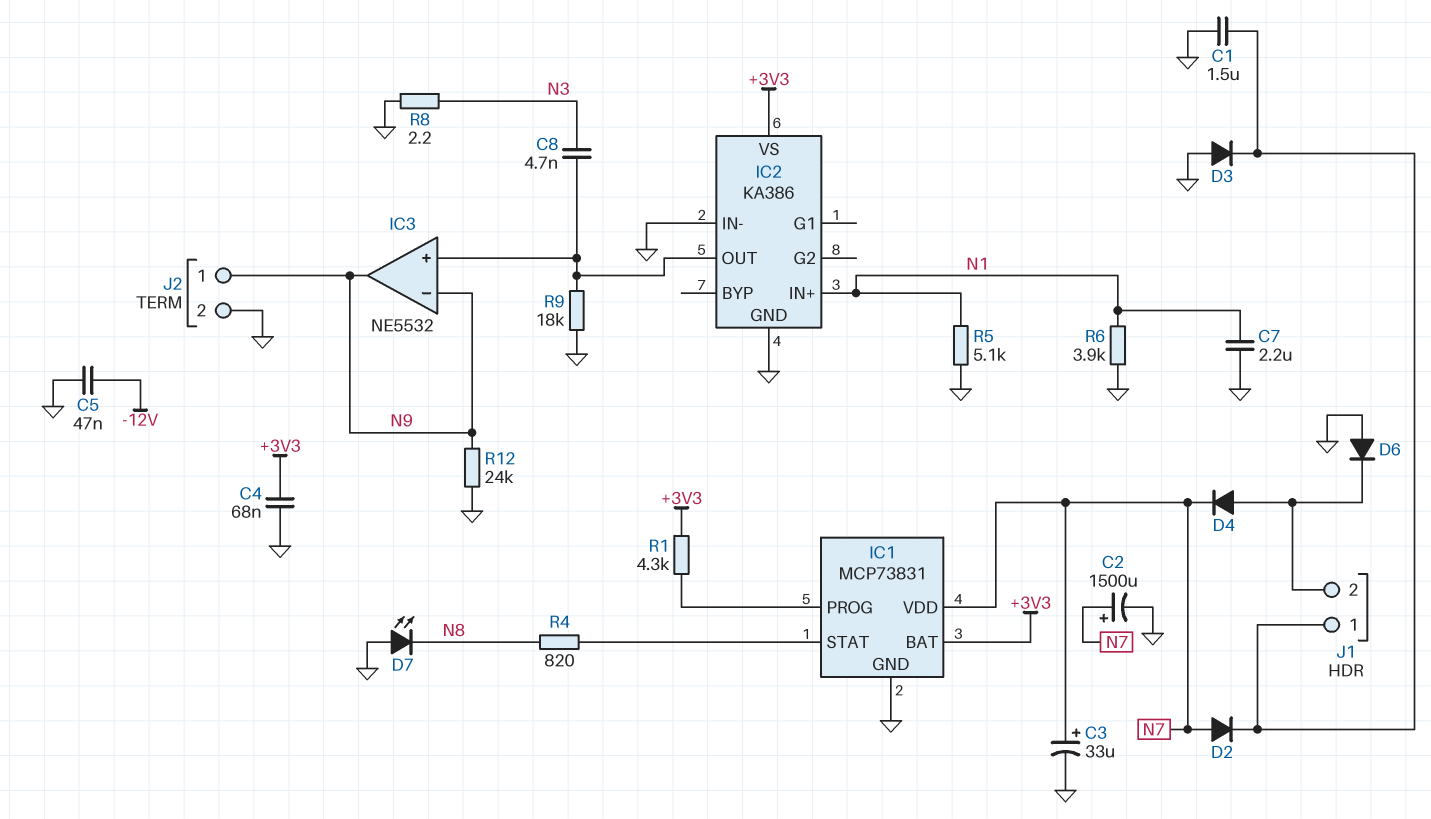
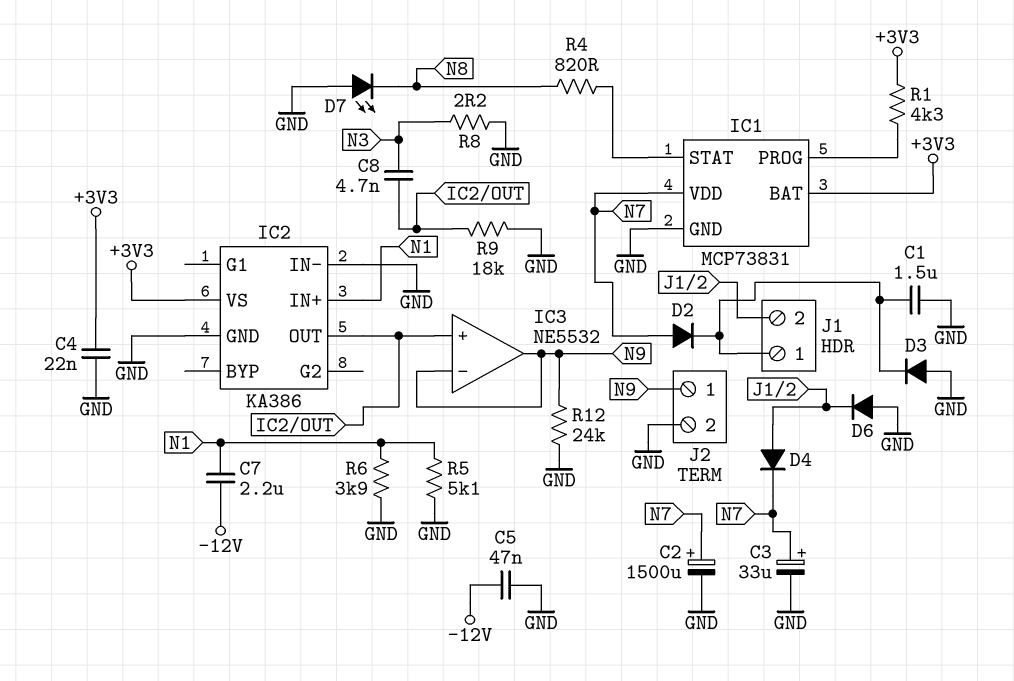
C4: 68nF (+3V3, GND) -> 22nF (+3V3, GND)
C7: 2.2uF (GND, N1) -> 2.2uF (-12V, N1)

